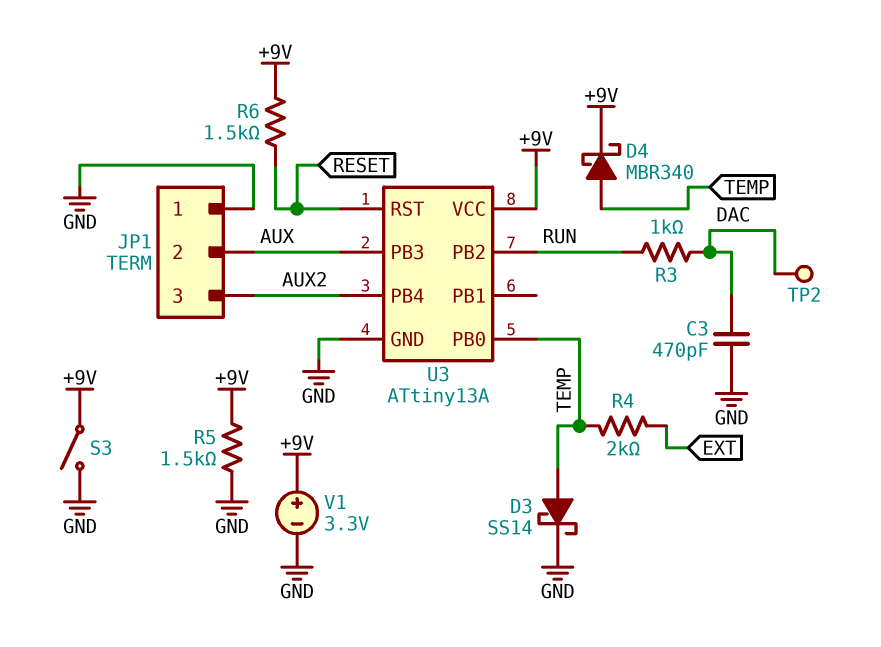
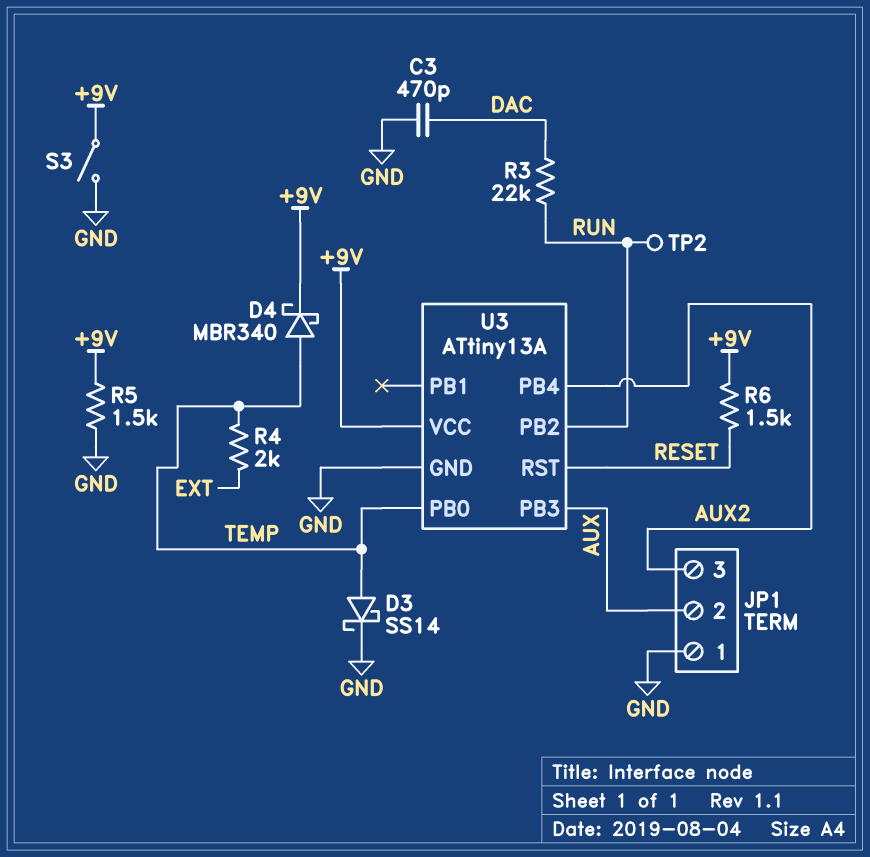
R3: 1k (DAC, RUN) -> 22k (DAC, RUN)
TP2: test point (DAC) -> test point (RUN)
V1: 3.3V (plus +9V, minus GND) -> none

